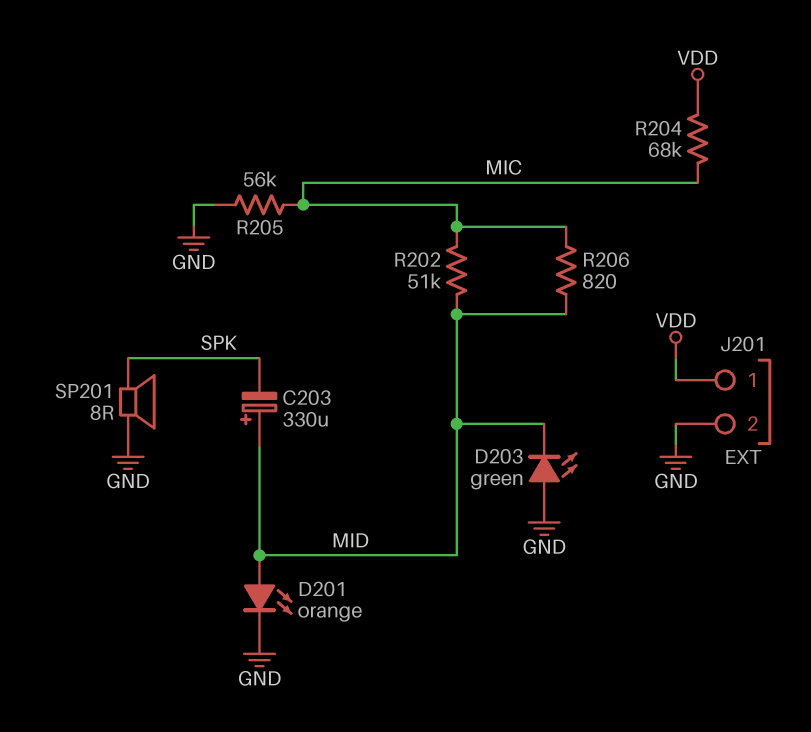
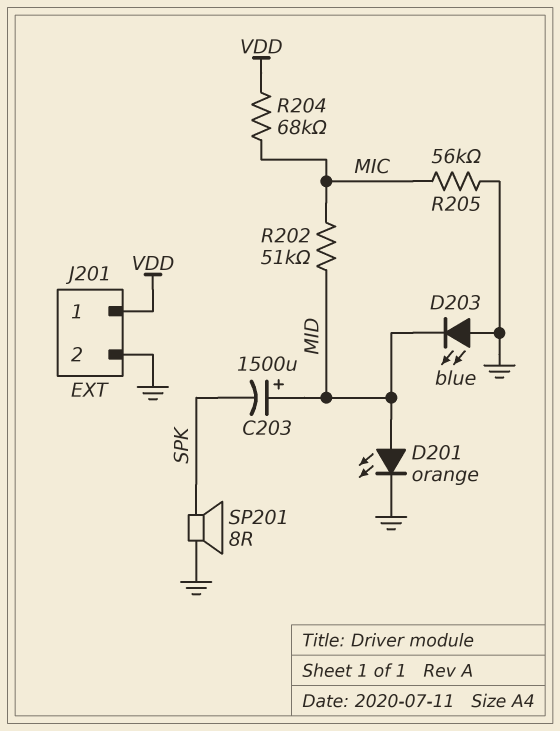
C203: 330uF (plus MID, minus SPK) -> 1500uF (plus MID, minus SPK)
D203: LED green (A GND, K MID) -> LED blue (A GND, K MID)
R206: 820 (MIC, MID) -> none

